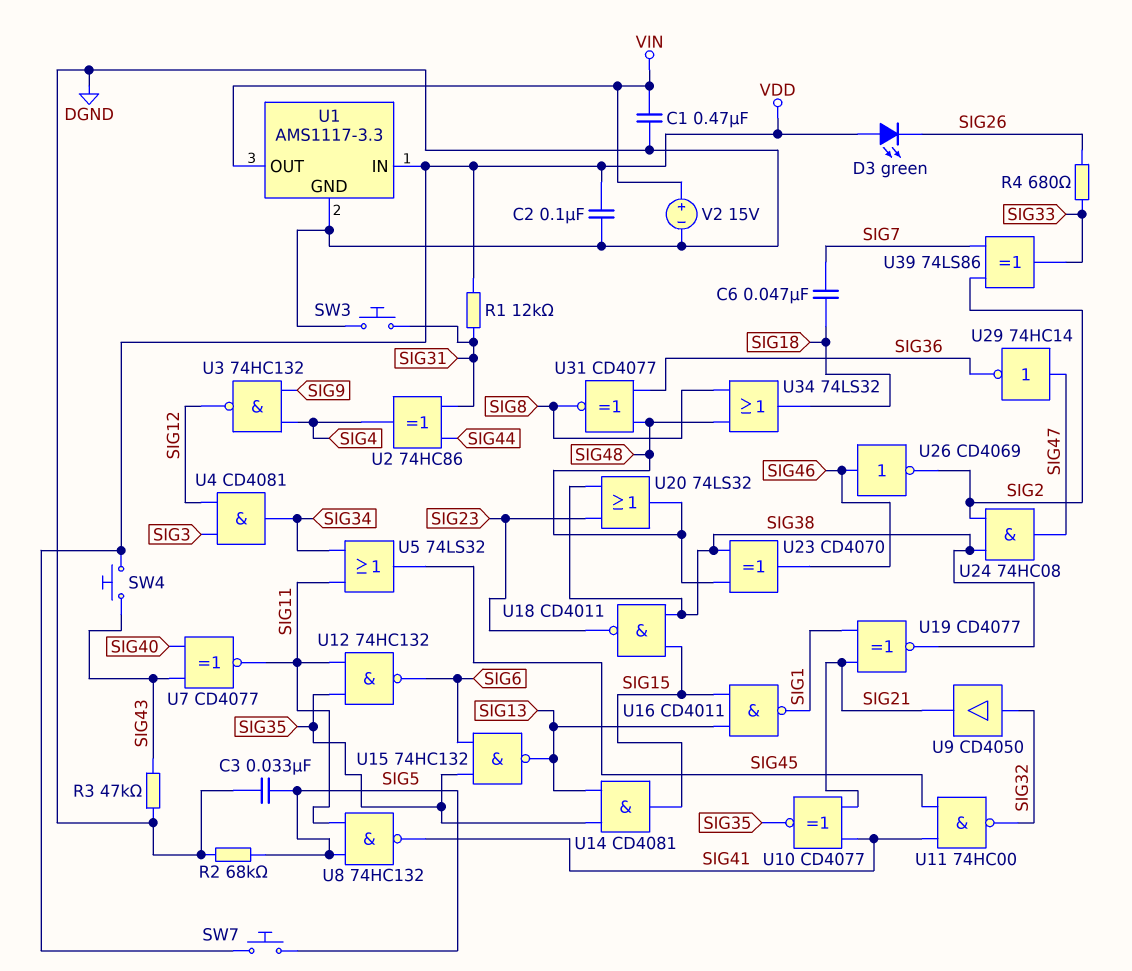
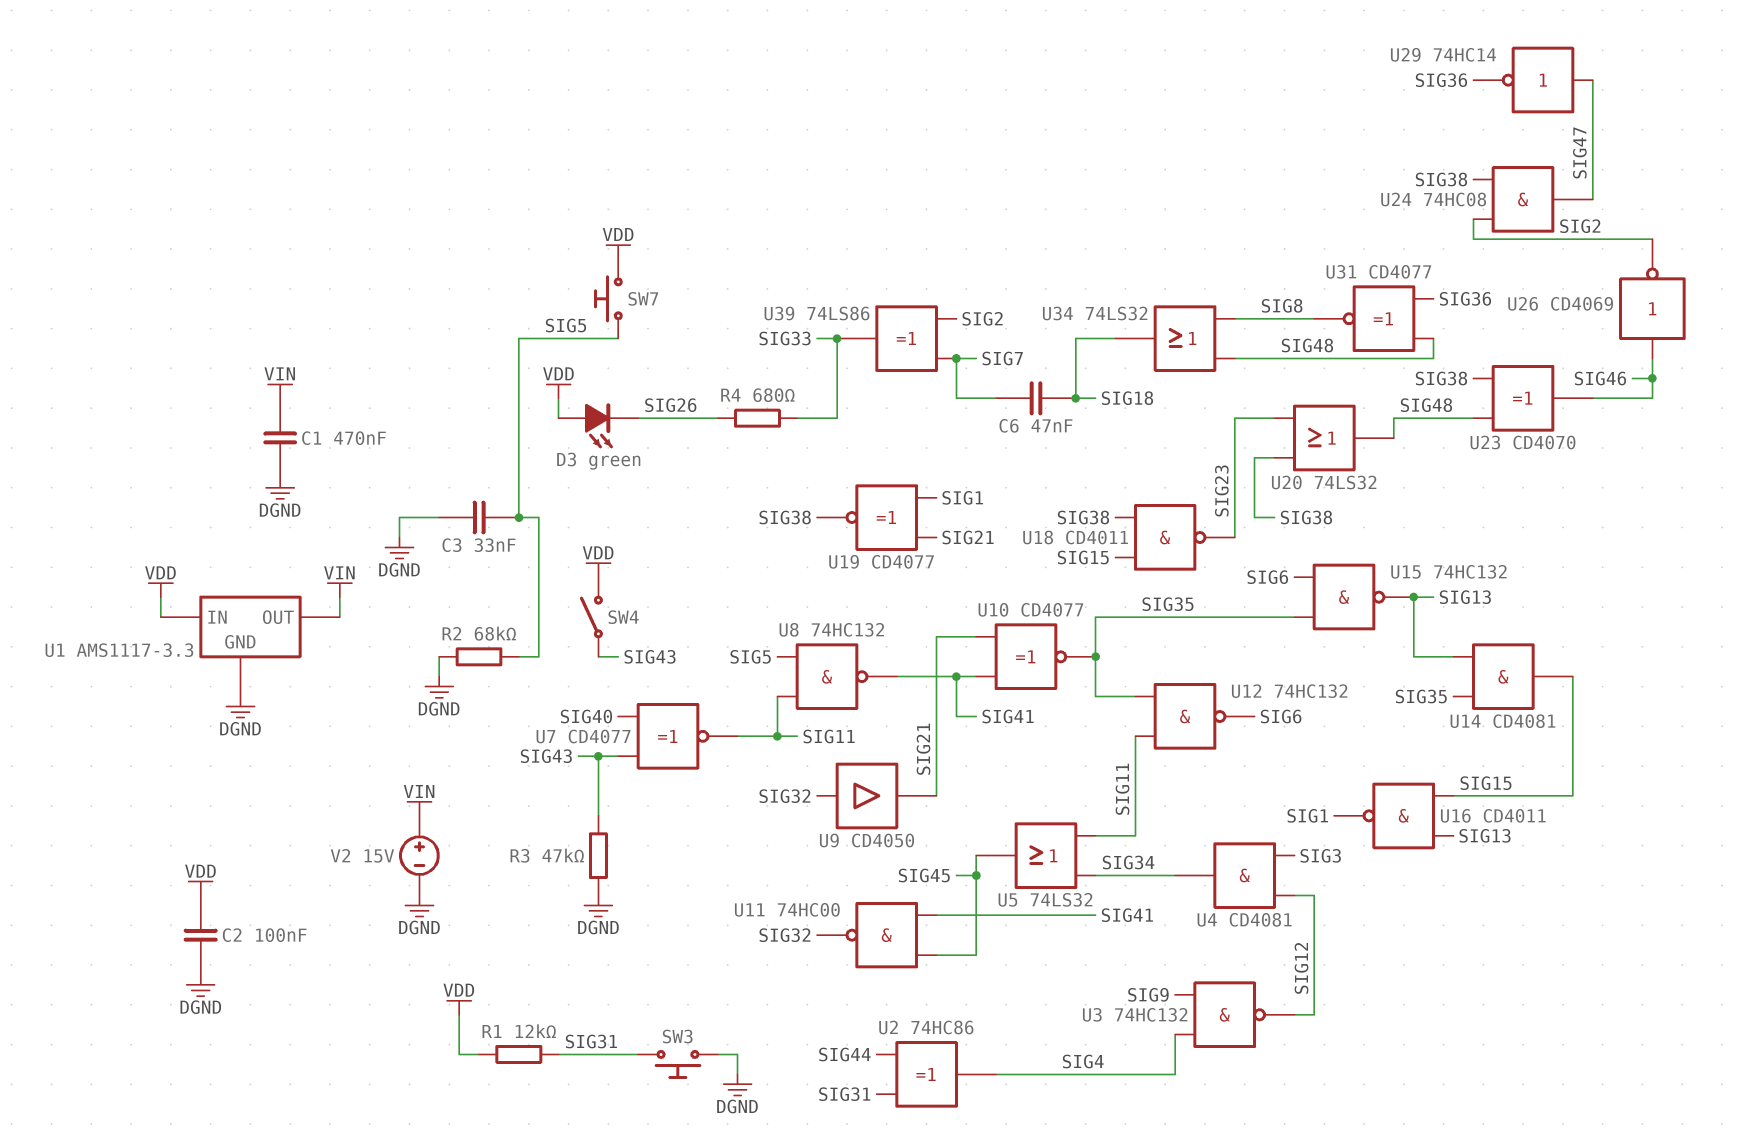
SW4: button (SIG43, VDD) -> switch (SIG43, VDD)

